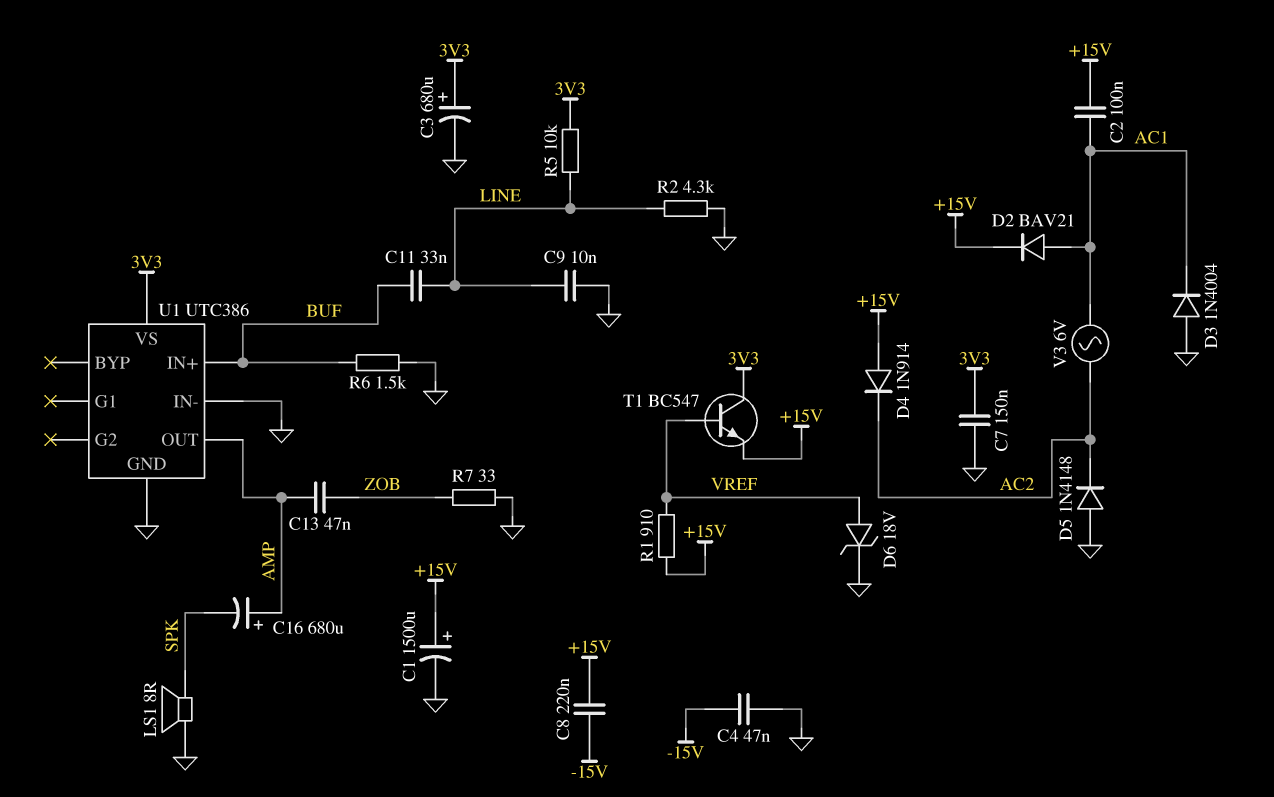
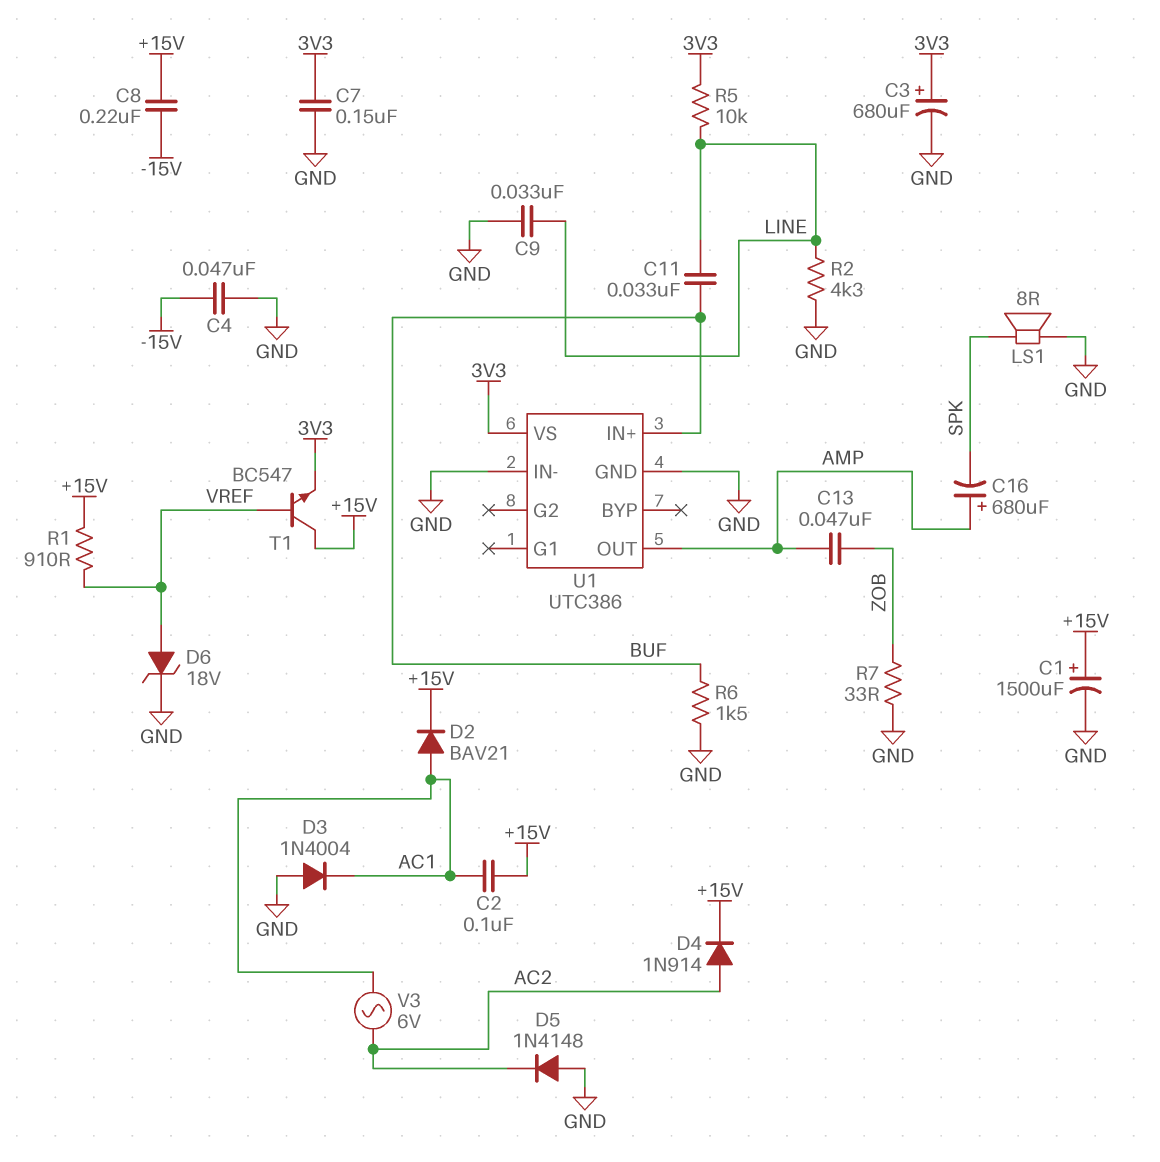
C9: 10nF (GND, LINE) -> 33nF (GND, LINE)
D4: diode 1N914 (A +15V, K AC2) -> diode 1N914 (A AC2, K +15V)
T1: NPN BC547 (B VREF, C 3V3, E +15V) -> NPN BC547 (B VREF, C +15V, E 3V3)

